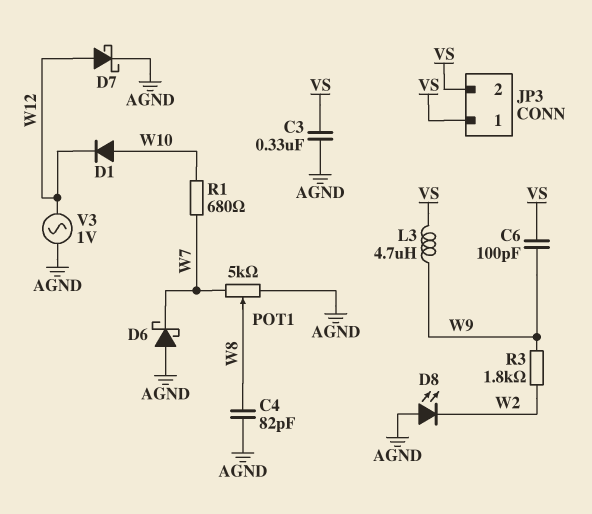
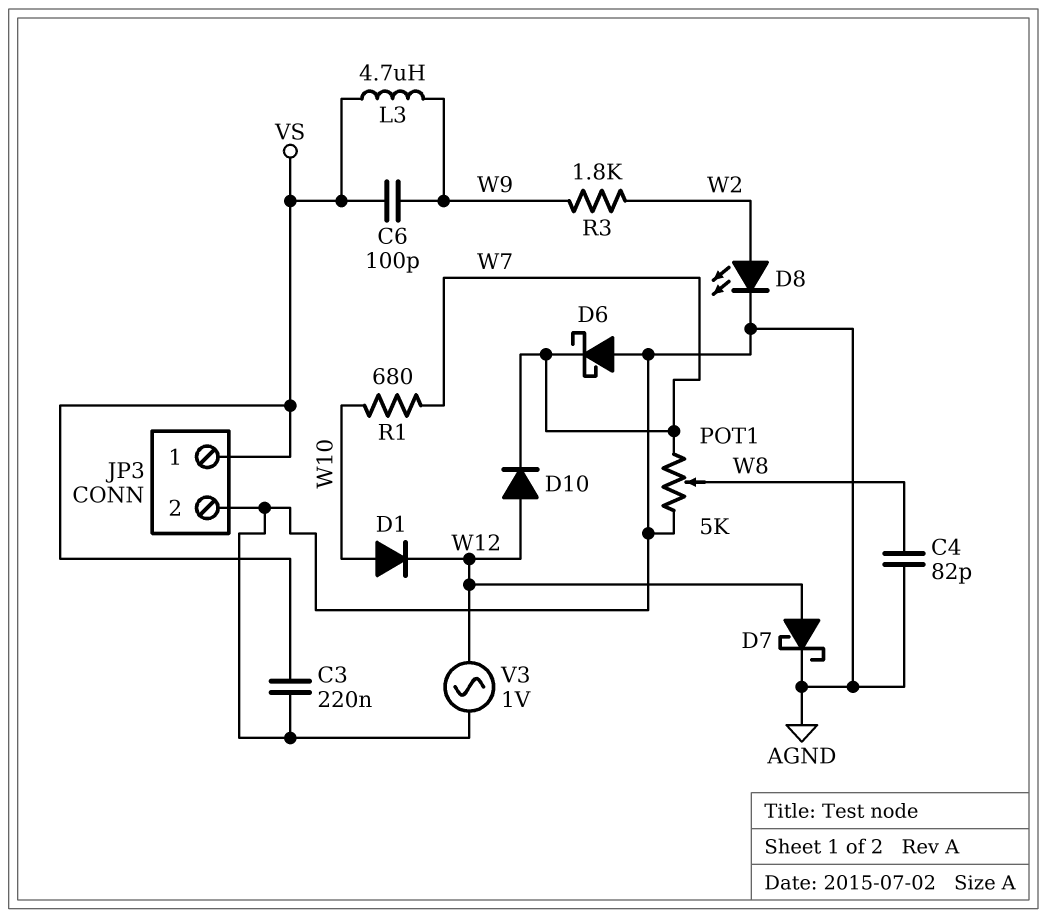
C3: 330nF (AGND, VS) -> 220nF (AGND, VS)
D8: LED (A AGND, K W2) -> LED (A W2, K AGND)
D10: none -> diode (A W12, K W7)
JP3 pin 2: VS -> AGND

